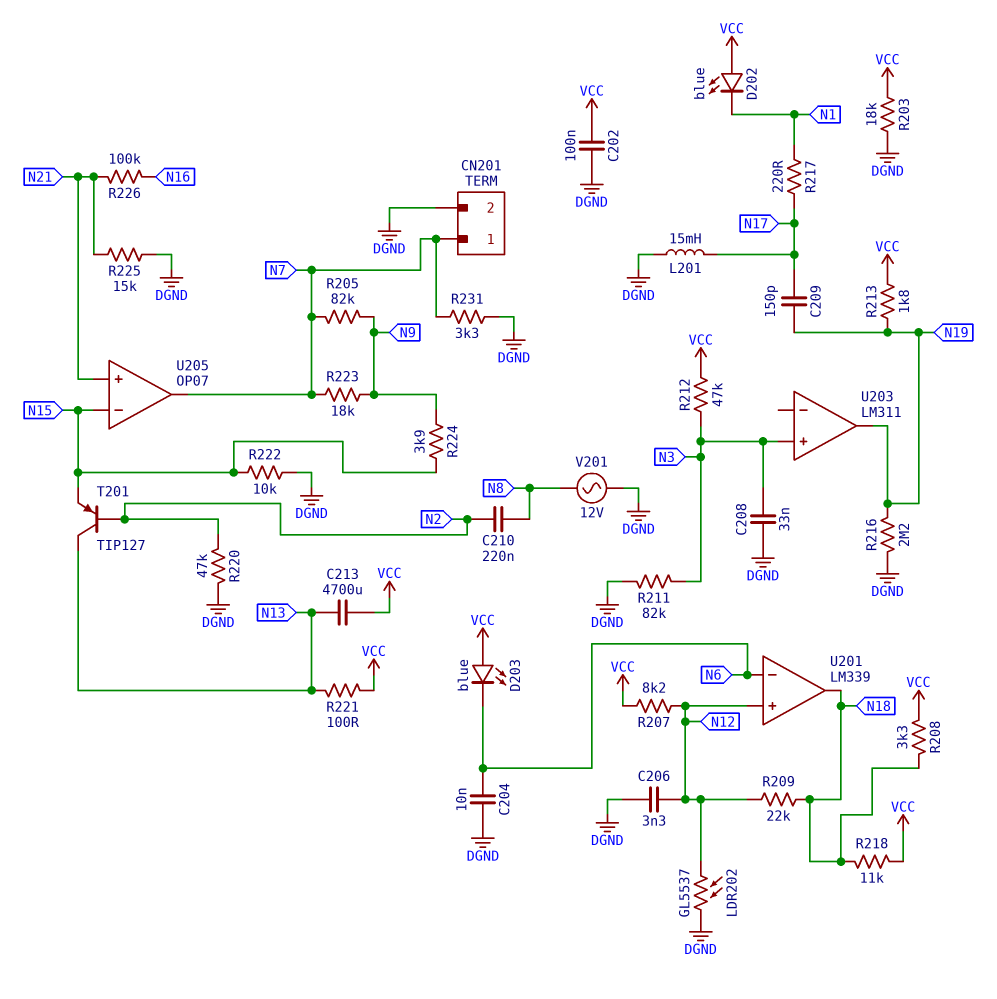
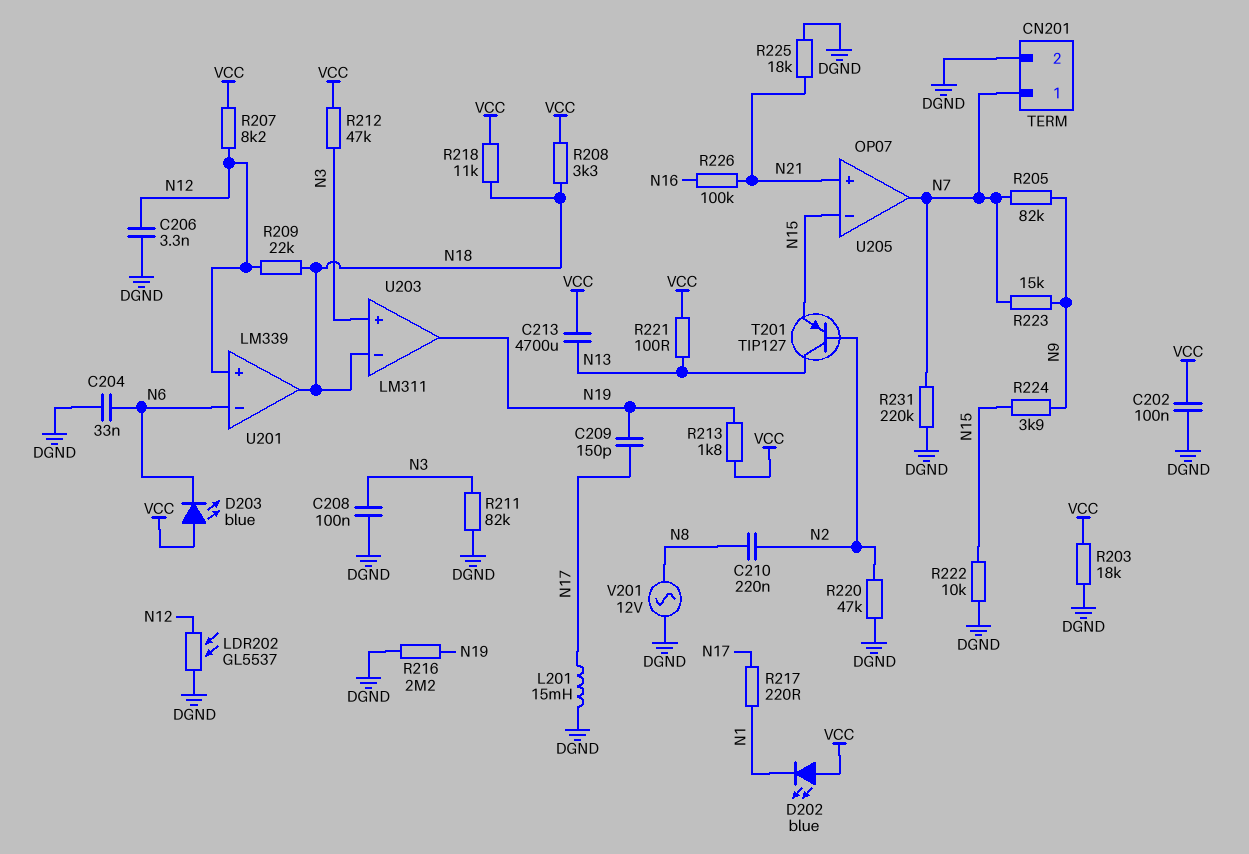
C204: 10nF (DGND, N6) -> 33nF (DGND, N6)
C208: 33nF (DGND, N3) -> 100nF (DGND, N3)
R223: 18k (N7, N9) -> 15k (N7, N9)
R225: 15k (DGND, N21) -> 18k (DGND, N21)
R231: 3.3k (DGND, N7) -> 220k (DGND, N7)
U203 pin in-: none -> N18

